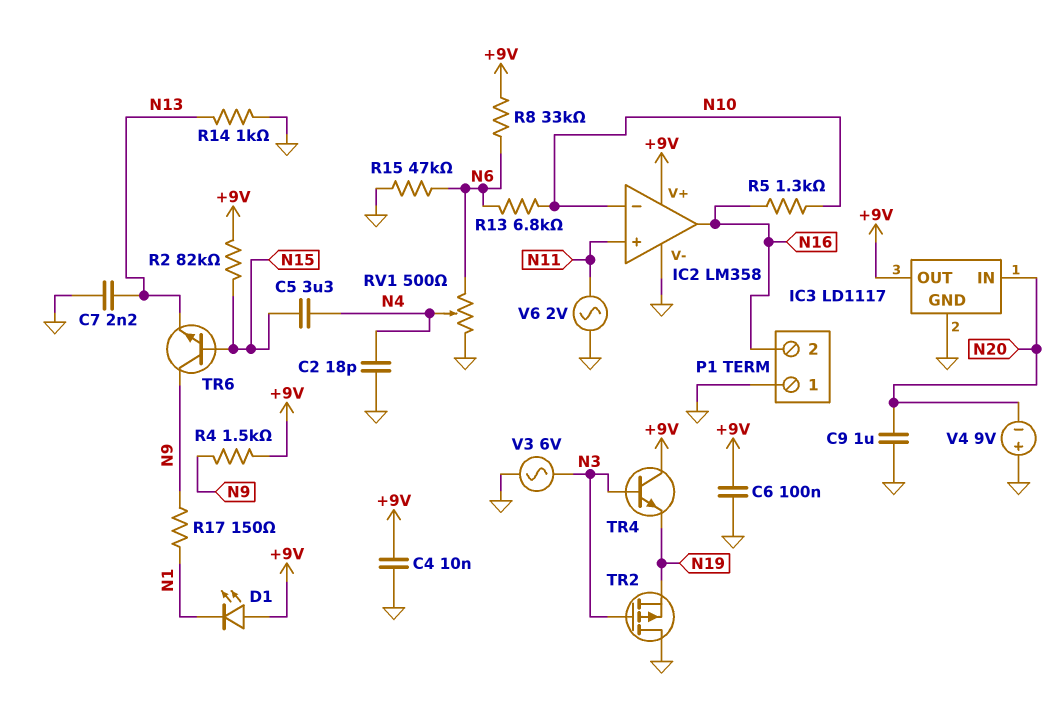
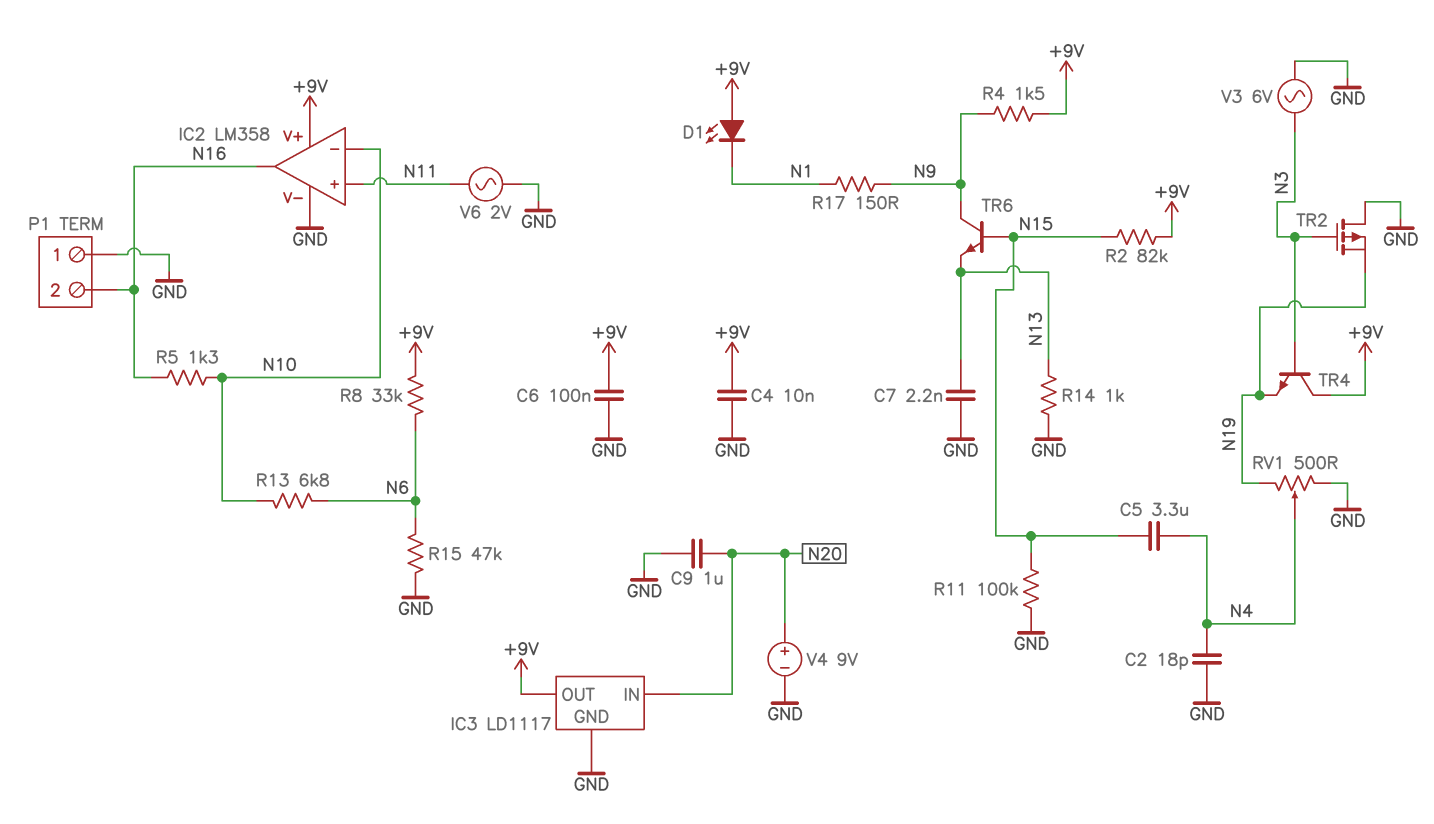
R11: none -> 100k (GND, N15)
RV1: 500 (GND, N6, wiper N4) -> 500 (GND, N19, wiper N4)
V4: 9V (plus GND, minus N20) -> 9V (plus N20, minus GND)

